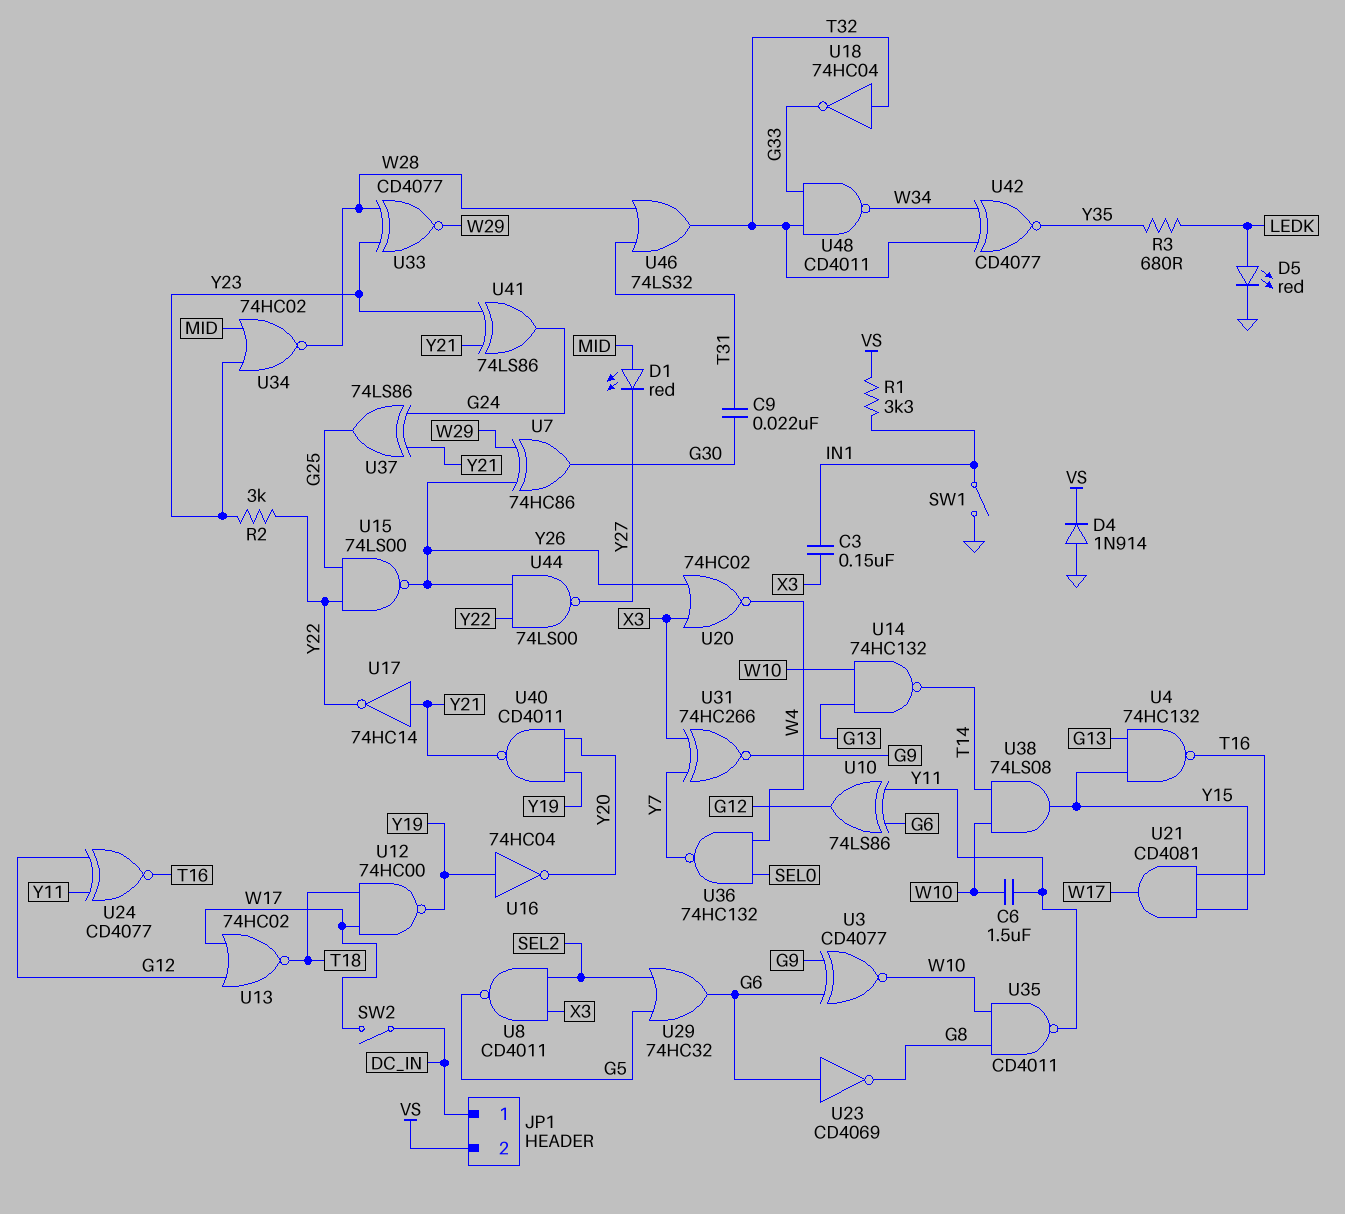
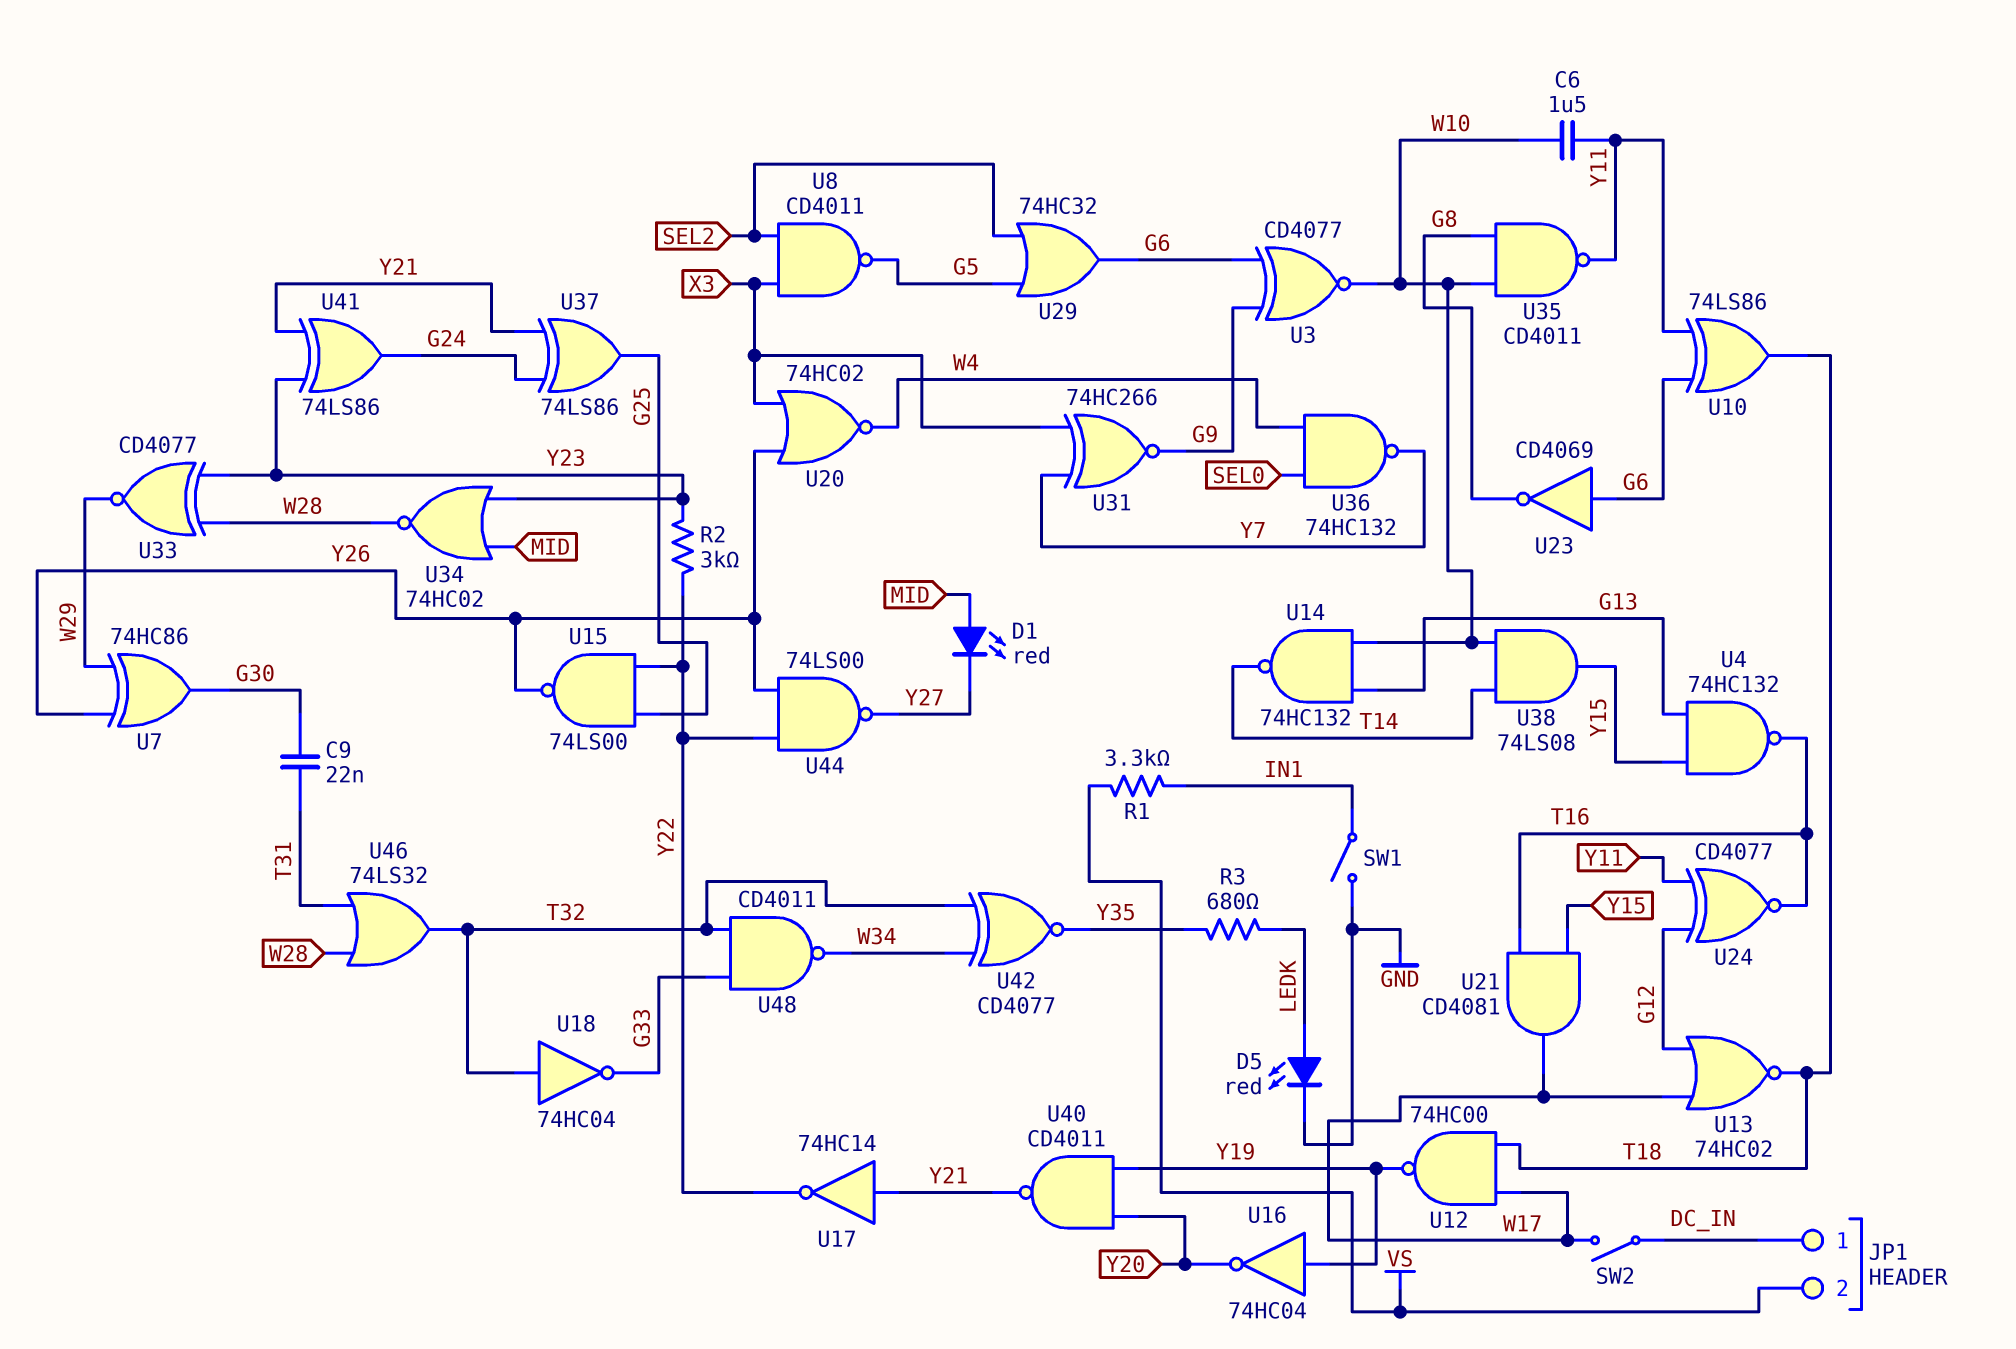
C3: 150nF (IN1, X3) -> none
D4: diode 1N914 (A GND, K VS) -> none
U10: XOR 74LS86 (in G6, in Y11, out G12) -> XOR 74LS86 (in G6, in Y11, out T18)

